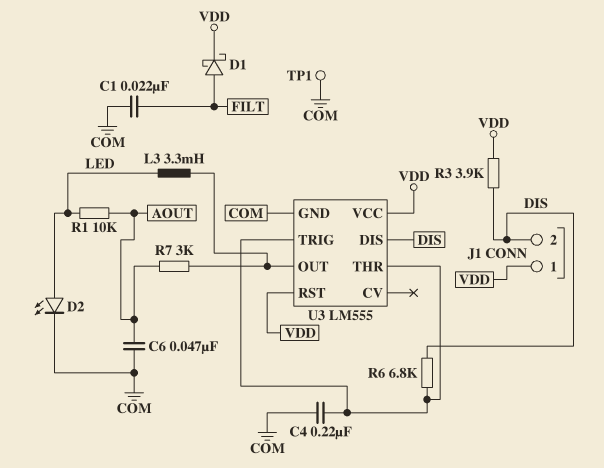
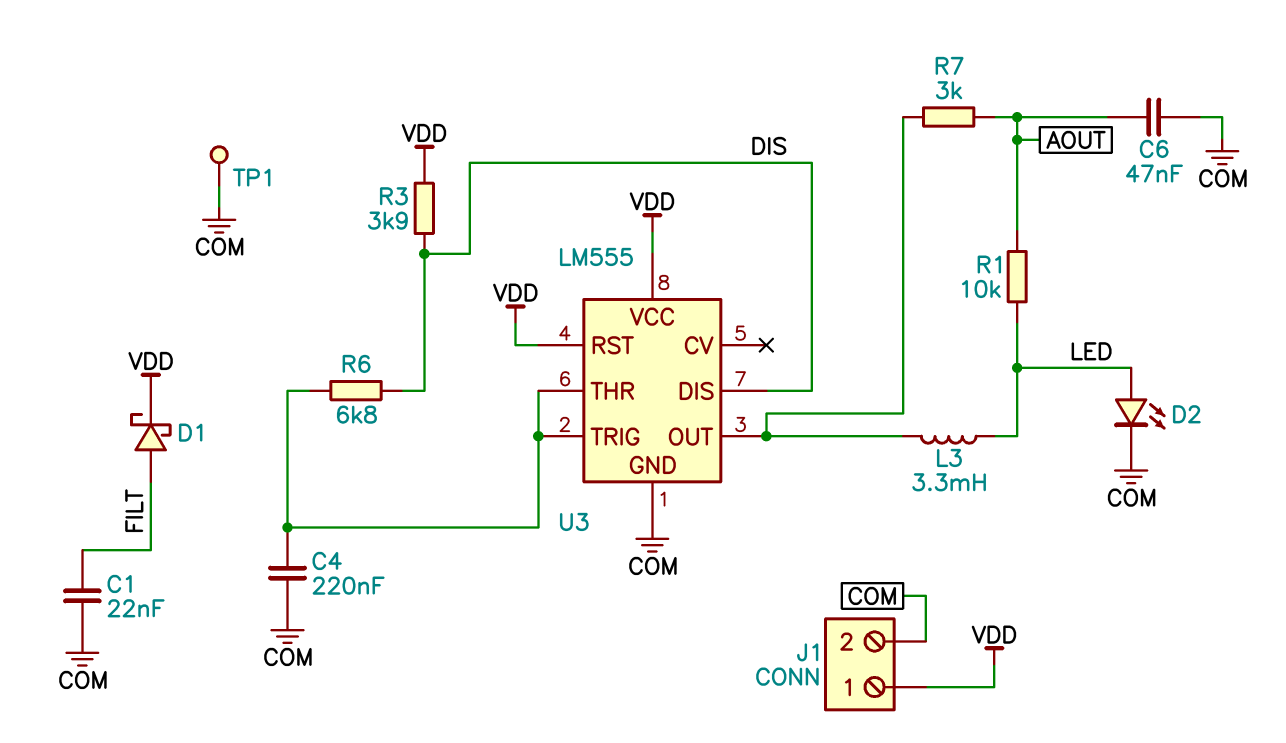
J1 pin 2: DIS -> COM

